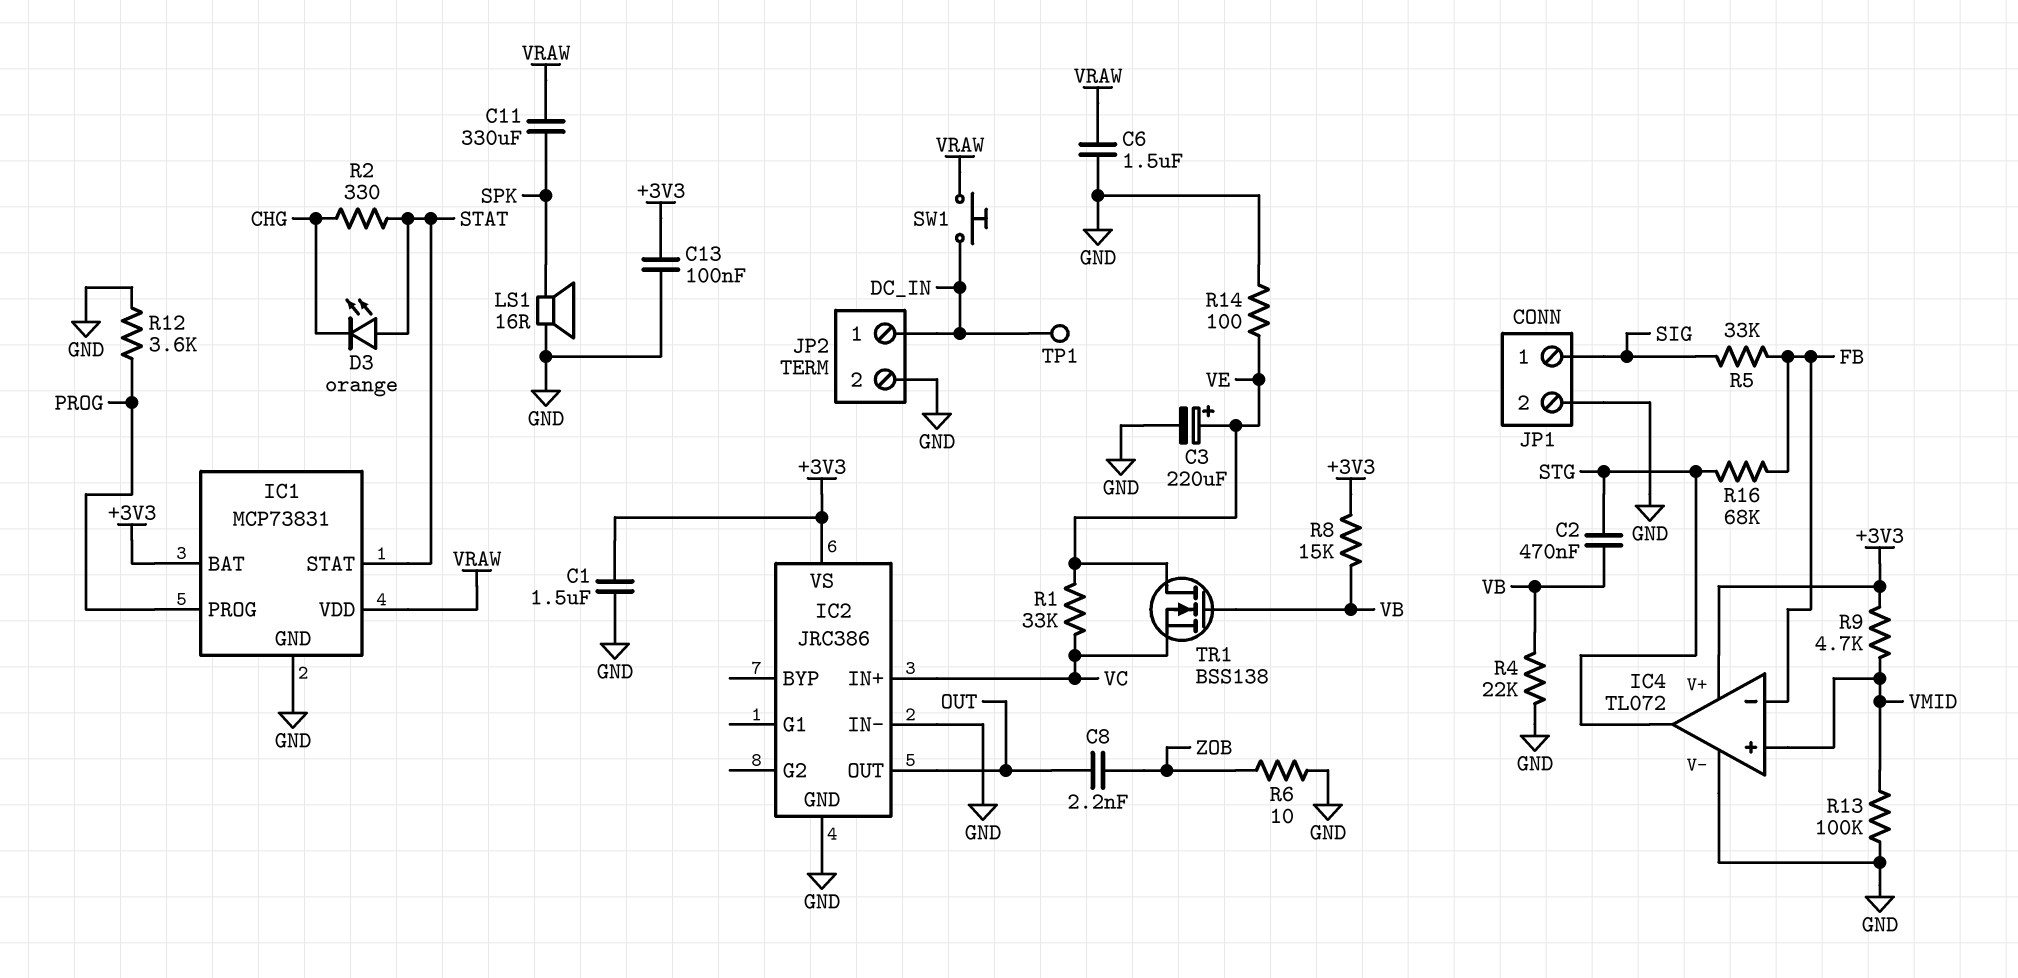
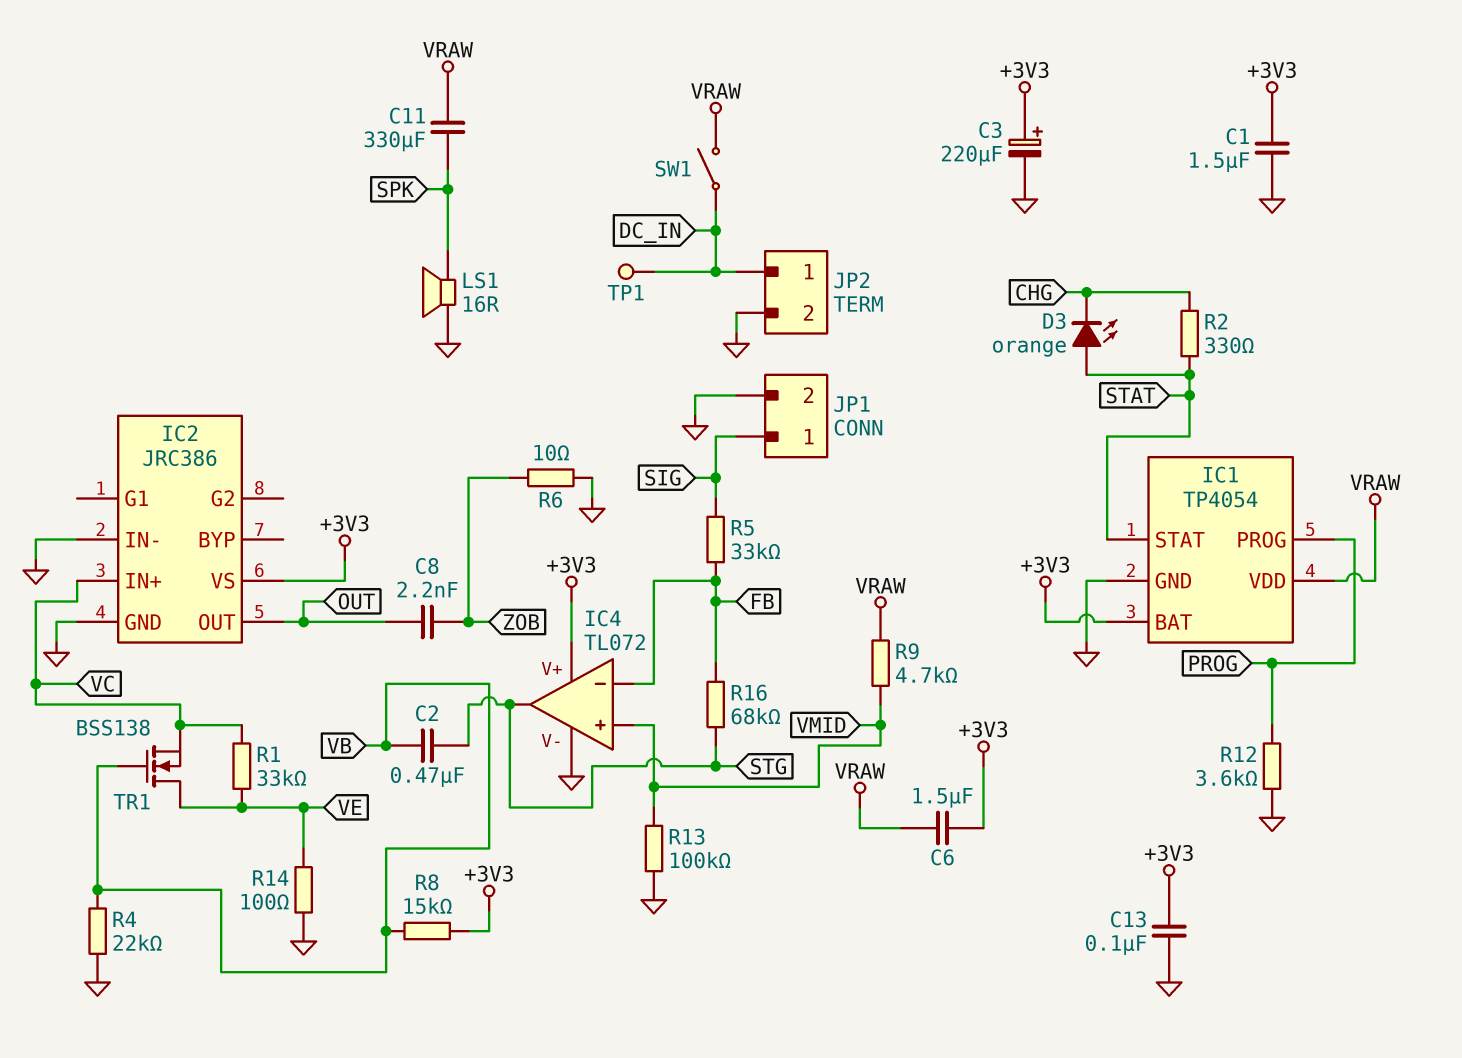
C3: 220uF (plus VE, minus GND) -> 220uF (plus +3V3, minus GND)
C6: 1.5uF (GND, VRAW) -> 1.5uF (+3V3, VRAW)
IC1: MCP73831 -> TP4054
R9: 4.7k (+3V3, VMID) -> 4.7k (VMID, VRAW)
SW1: button (DC_IN, VRAW) -> switch (DC_IN, VRAW)

